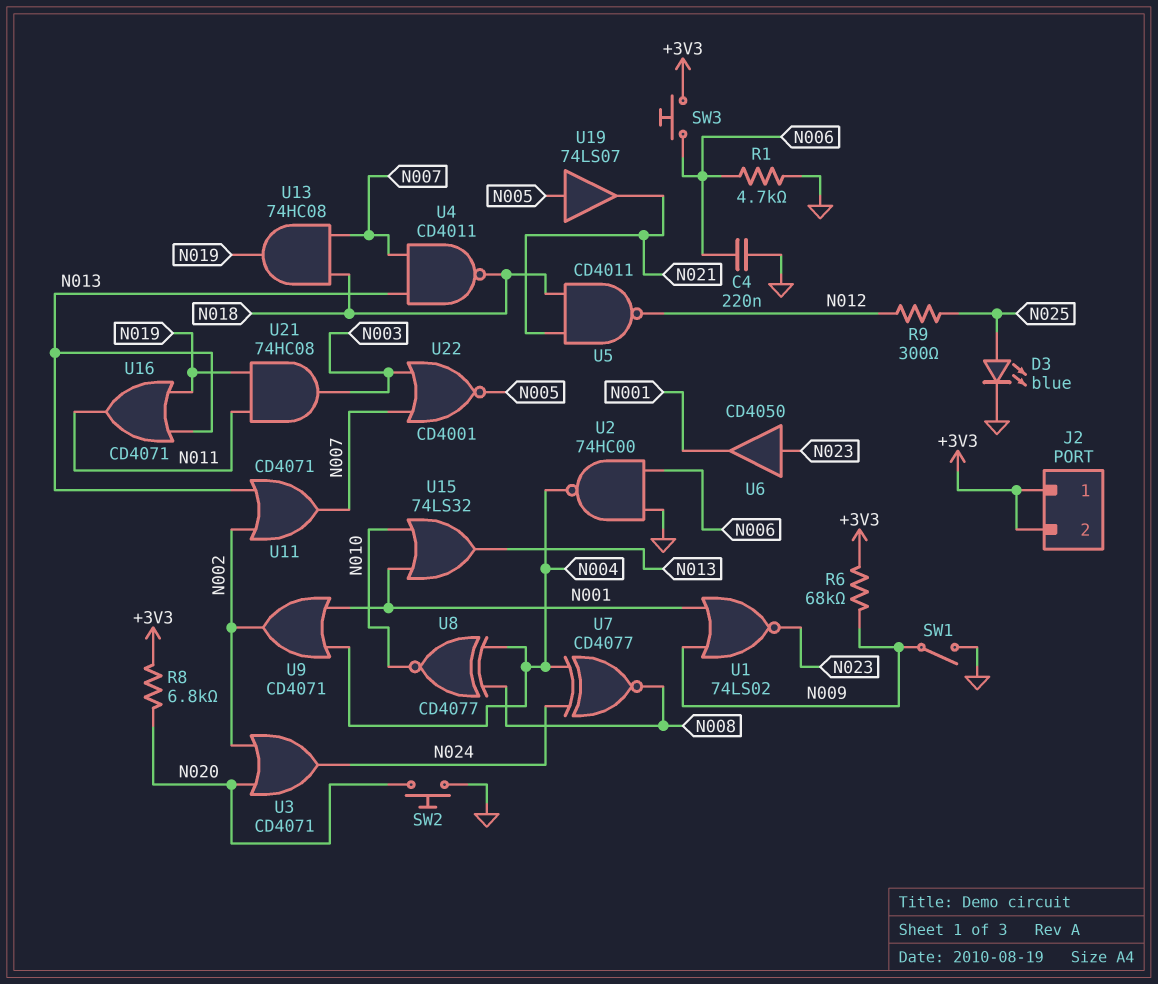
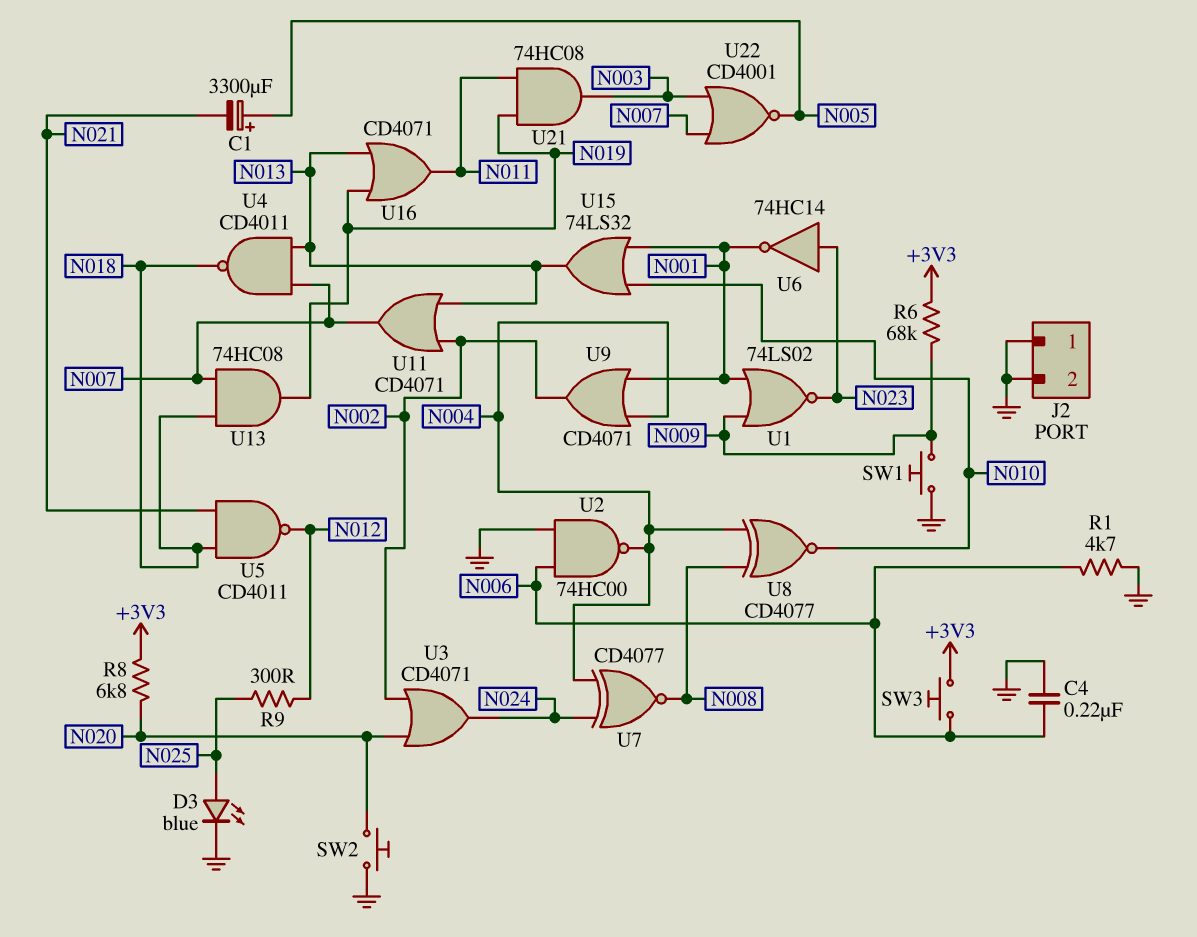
C1: none -> 3300uF (plus N005, minus N021)
J2 pin 1: +3V3 -> GND
J2 pin 2: +3V3 -> GND
SW1: switch (GND, N009) -> button (GND, N009)
U6: buffer CD4050 (in N023, out N001) -> NOT 74HC14 (in N023, out N001)
U19: buffer 74LS07 (in N005, out N021) -> none

